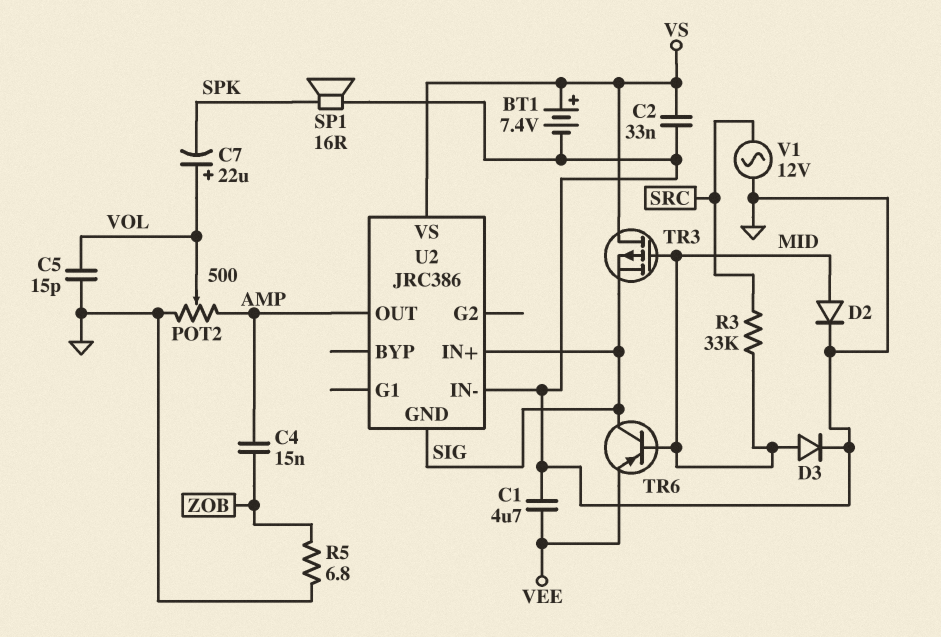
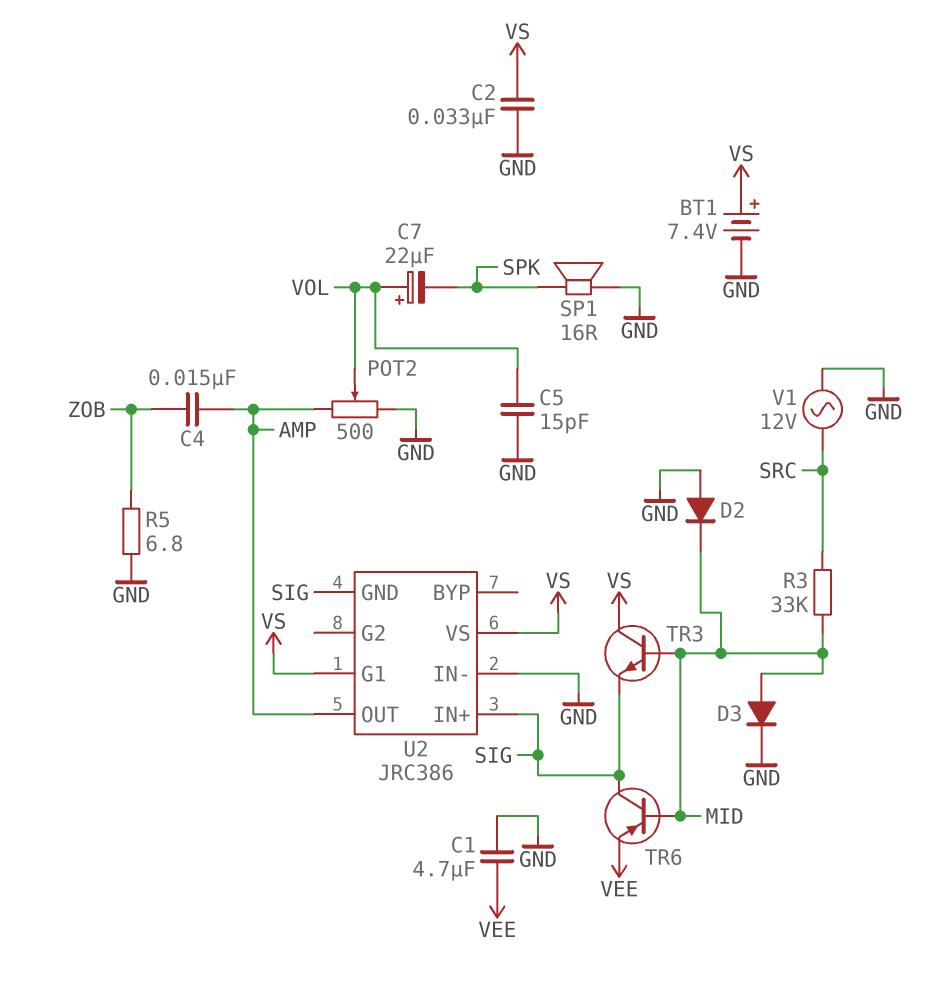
D2: diode (A MID, K GND) -> diode (A GND, K MID)
TR3: PMOS (G MID, D VS, S SIG) -> NPN (B MID, C VS, E SIG)
U2 pin G1: none -> VS

